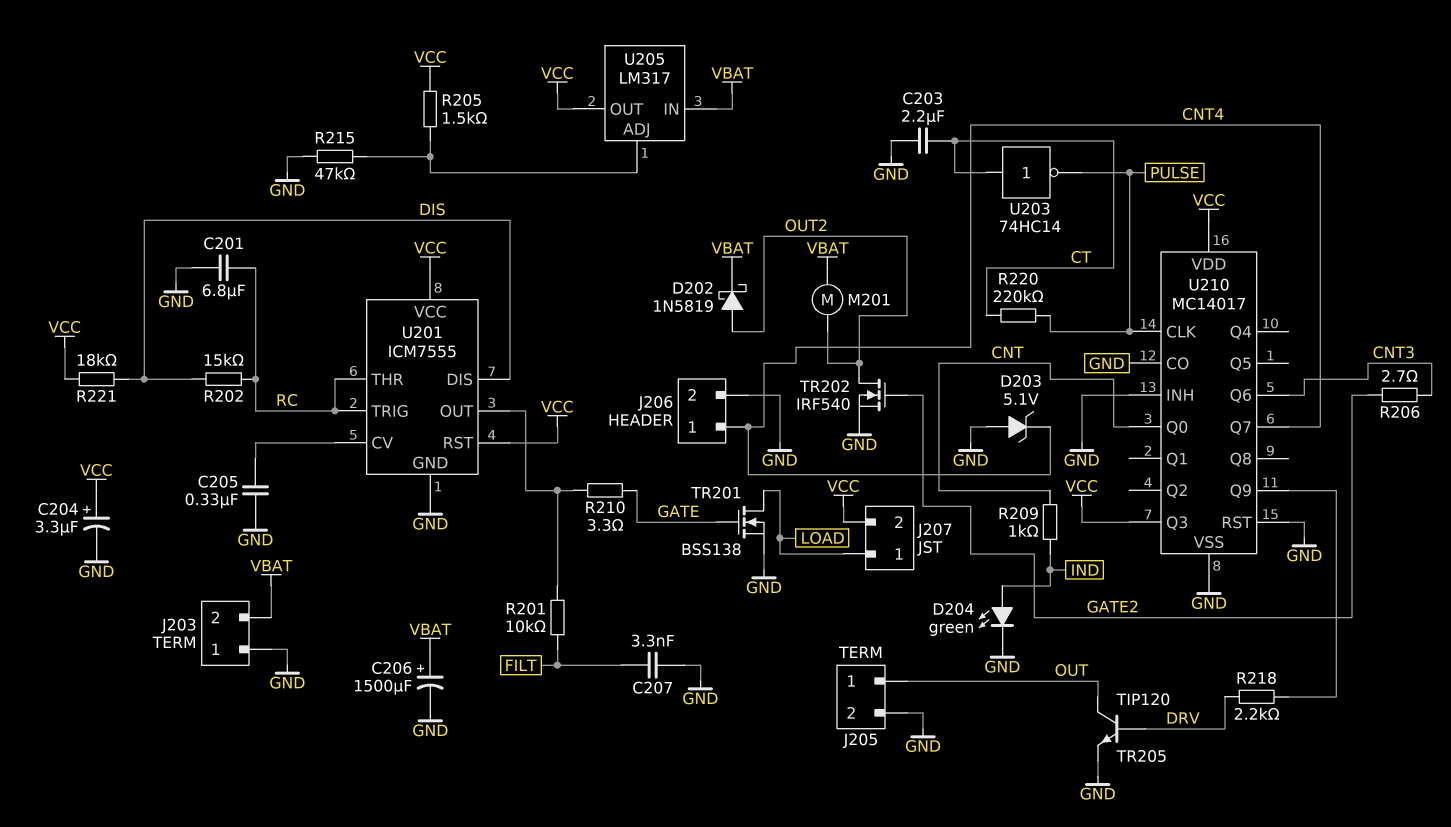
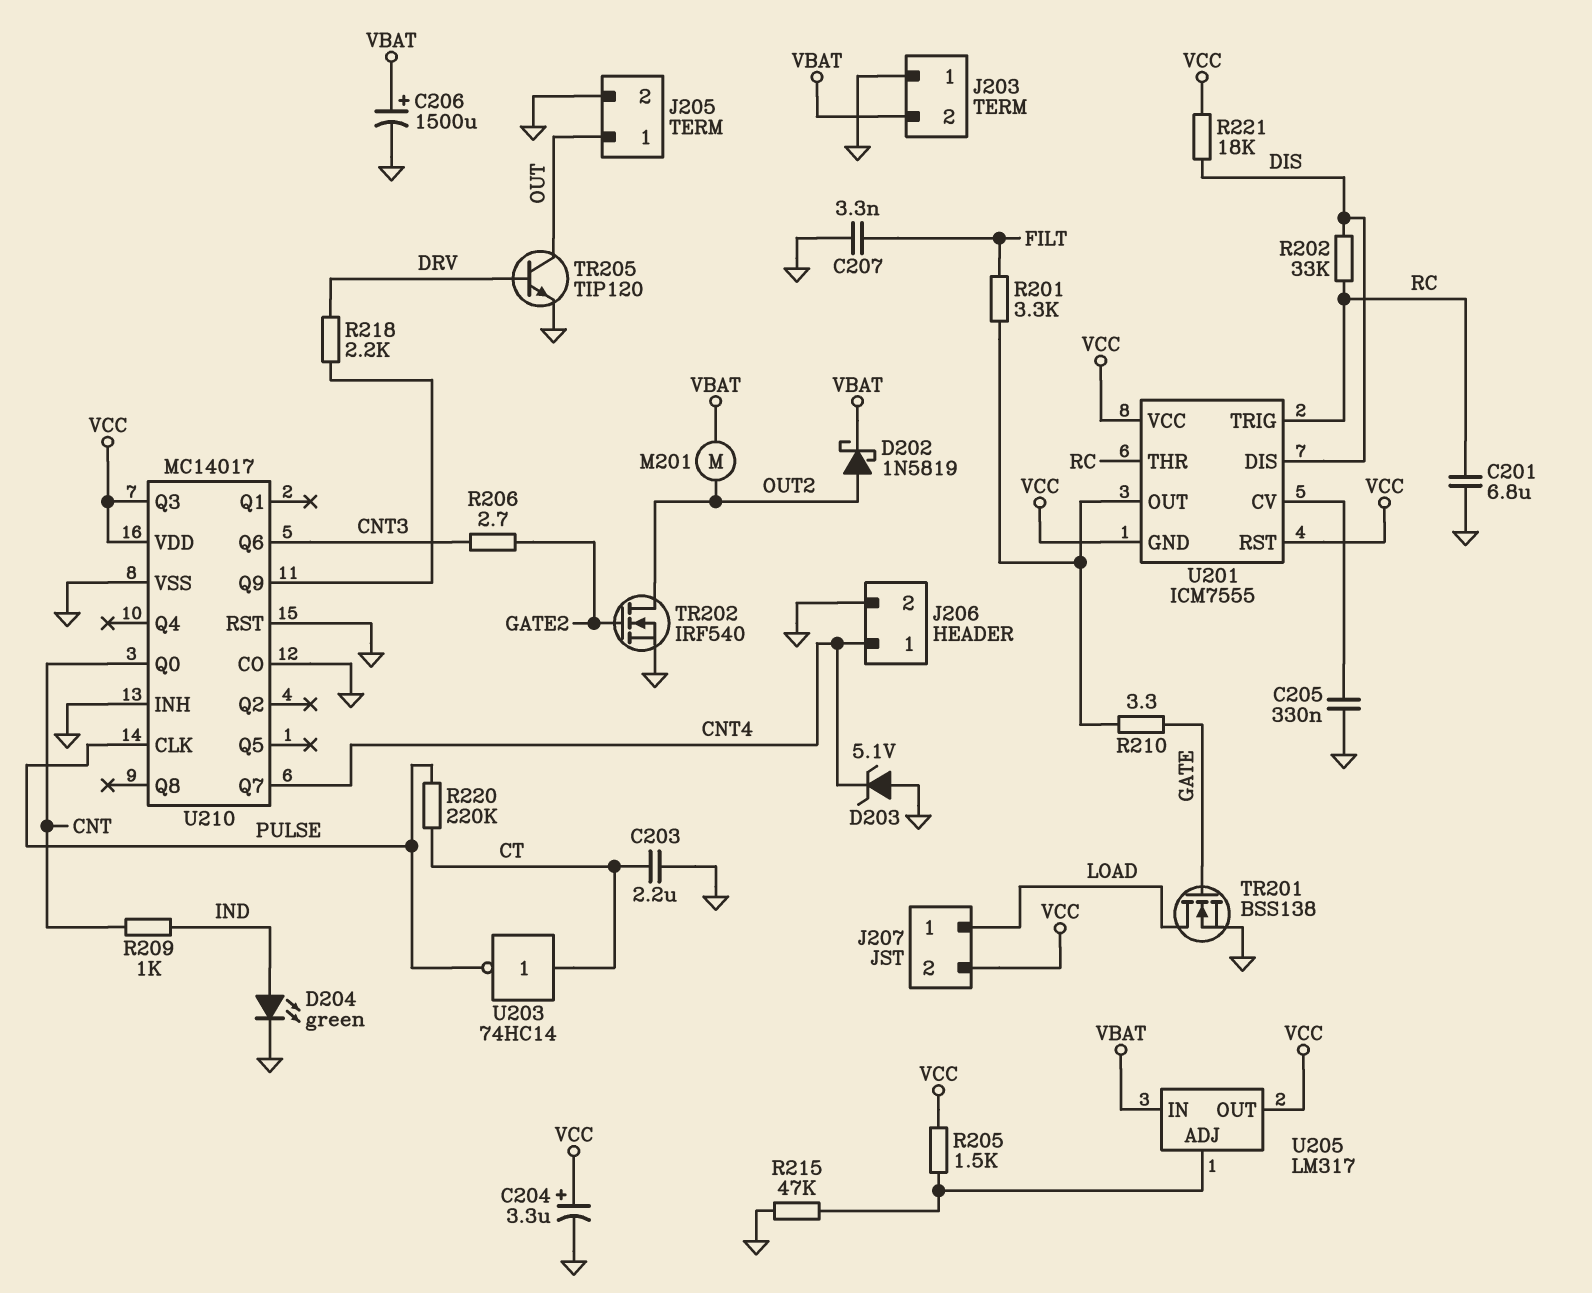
R201: 10k (FILT, U201/OUT) -> 3.3k (FILT, U201/OUT)
R202: 15k (DIS, RC) -> 33k (DIS, RC)
U201 pin GND: GND -> VCC

